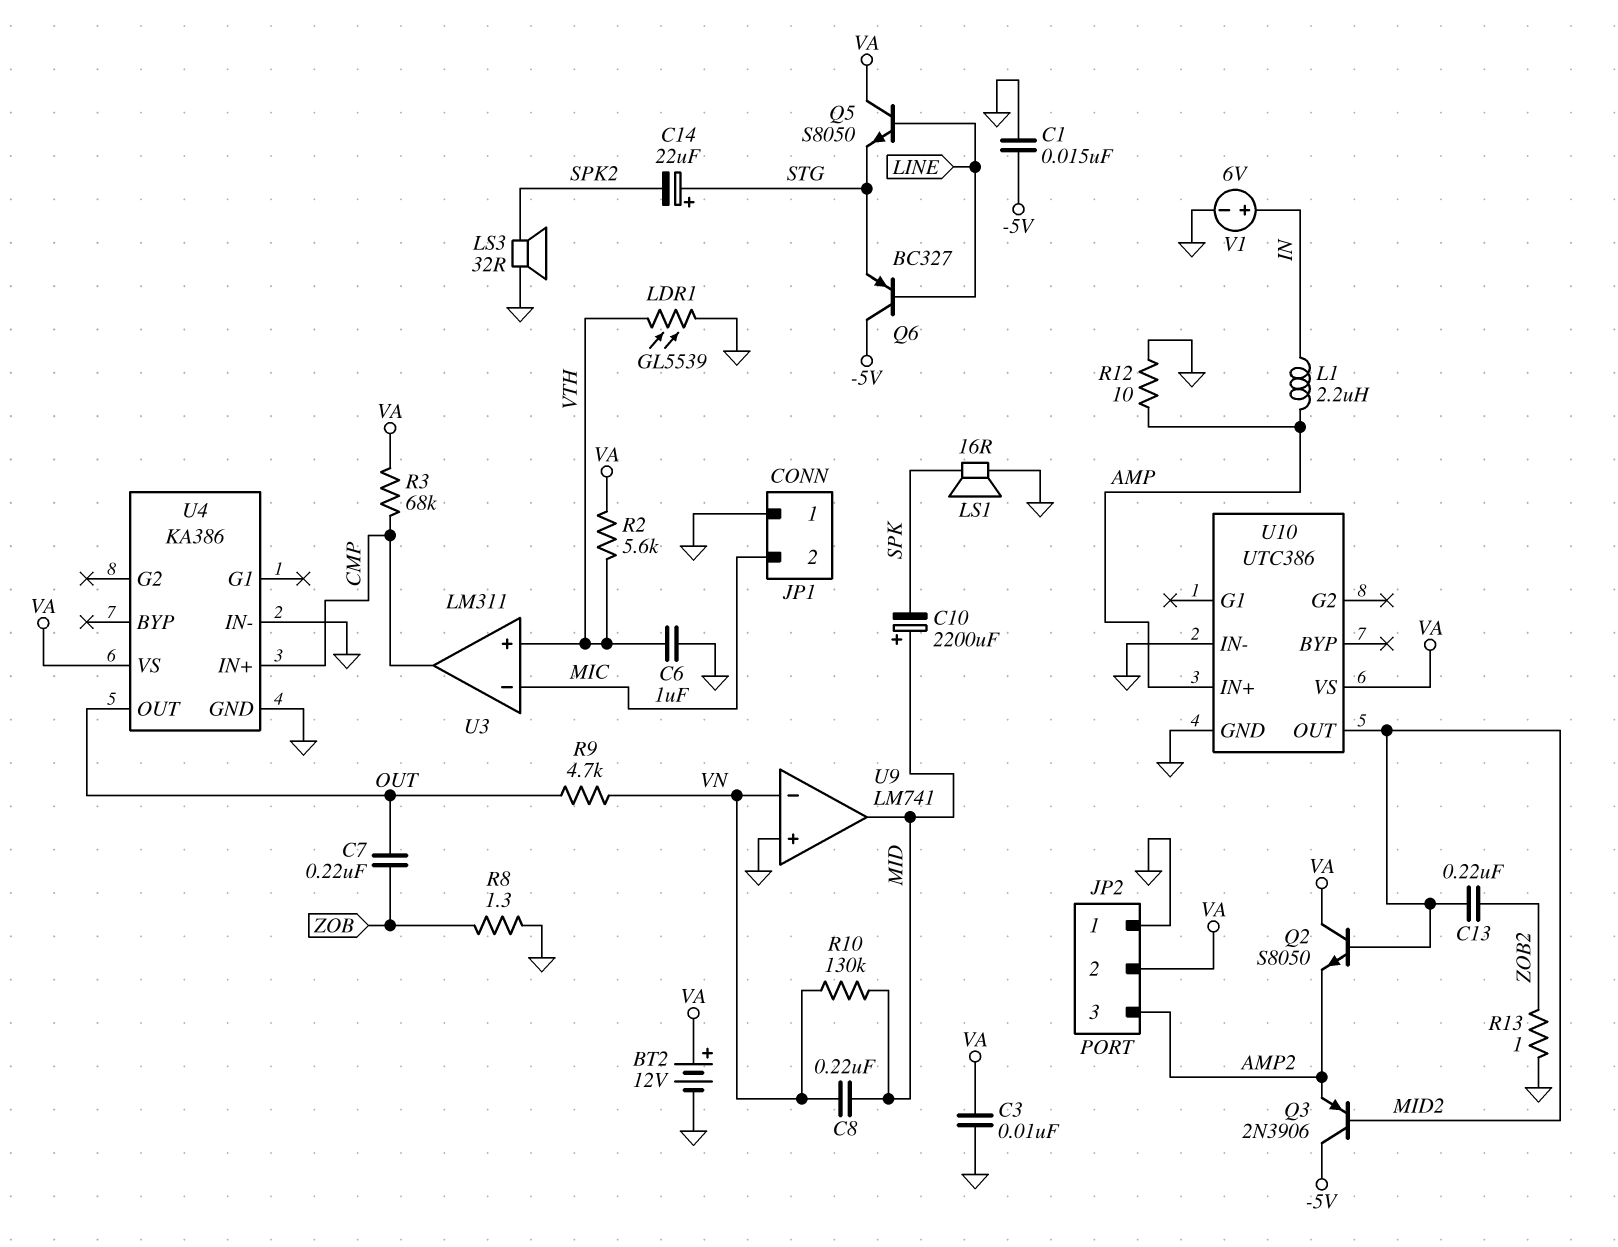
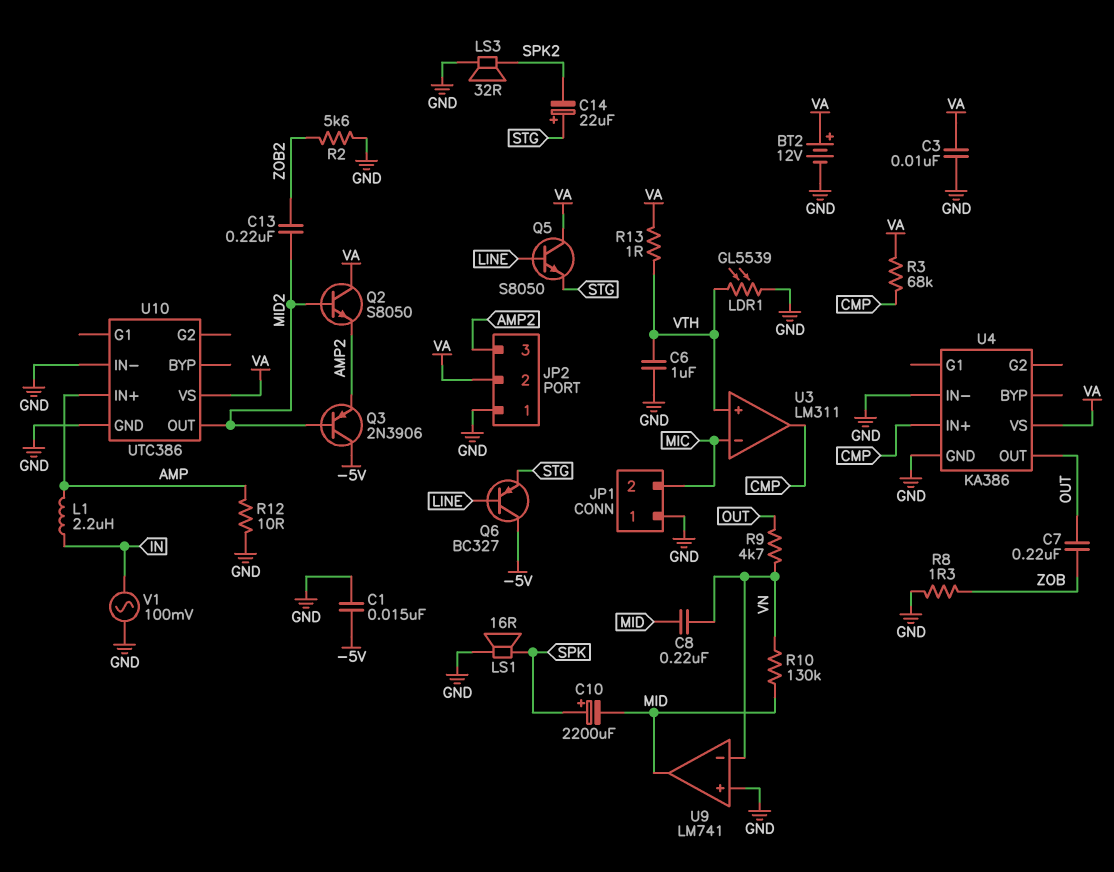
C10: 2200uF (plus MID, minus SPK) -> 2200uF (plus SPK, minus MID)
R2: 5.6k (VA, VTH) -> 5.6k (GND, ZOB2)
R13: 1 (GND, ZOB2) -> 1 (VA, VTH)
V1: 6V (plus IN, minus GND) -> AC 100mV (GND, IN)

